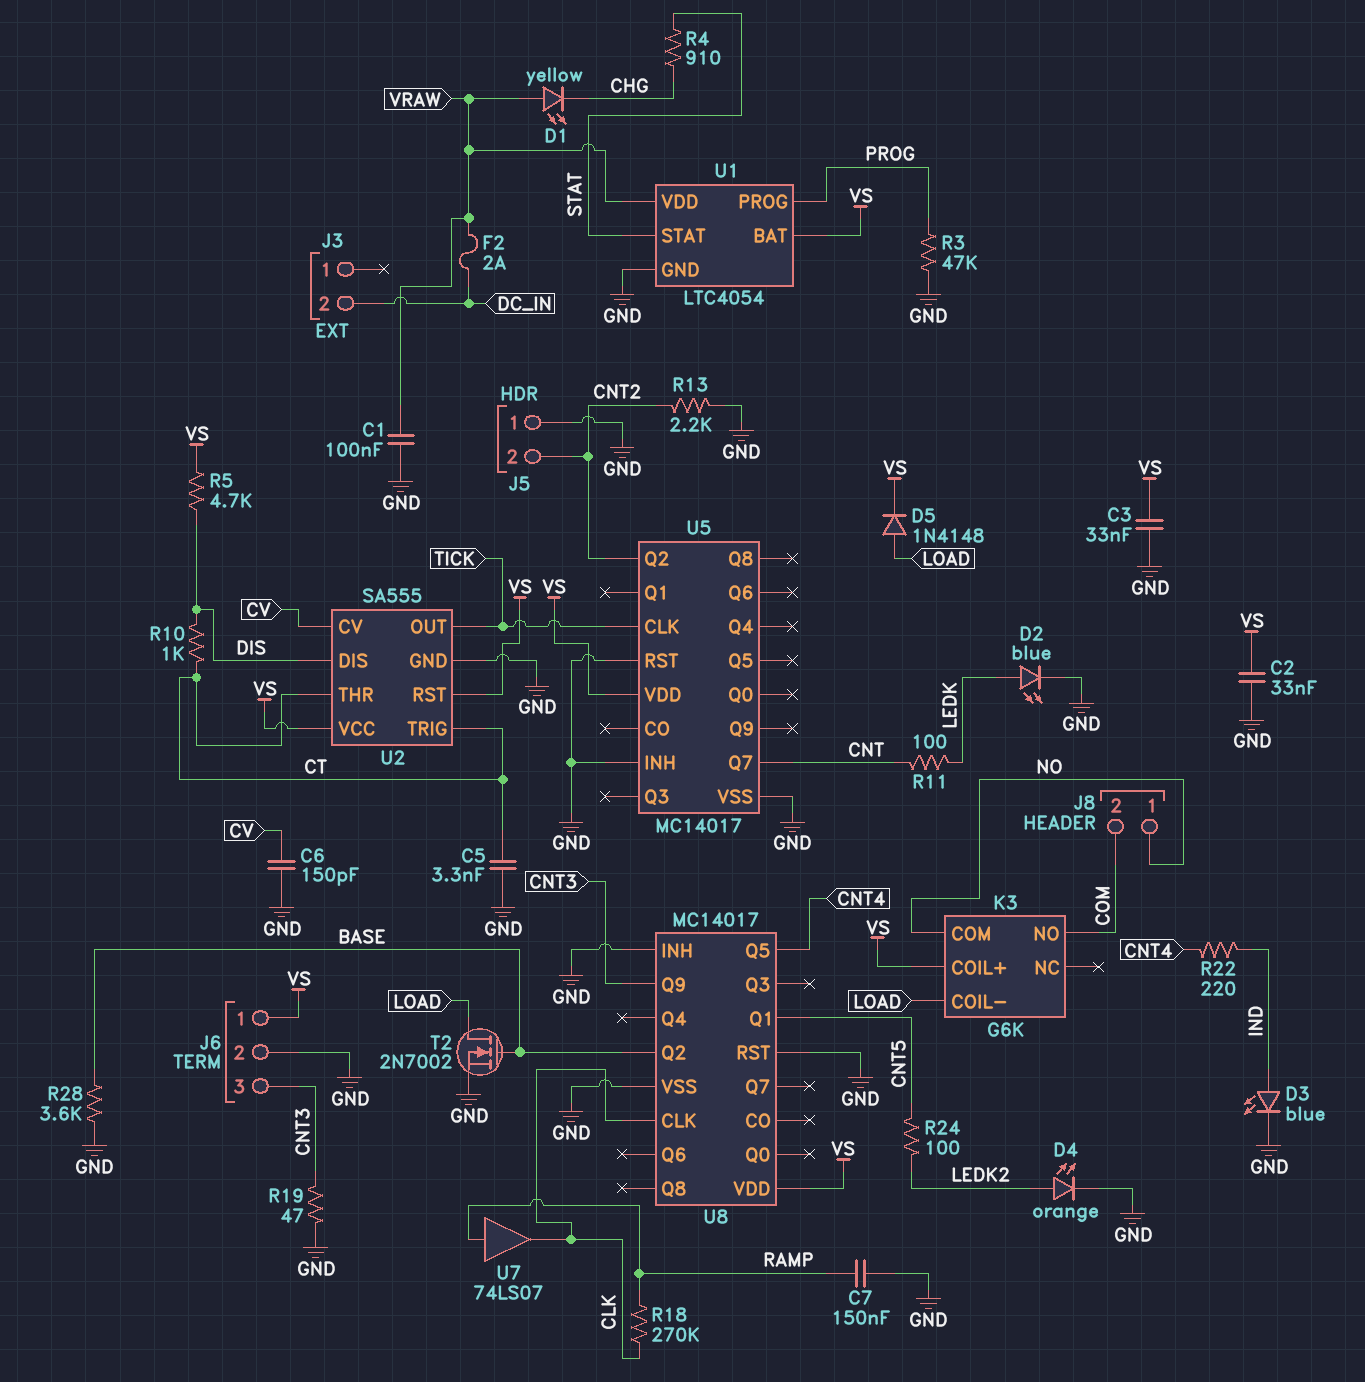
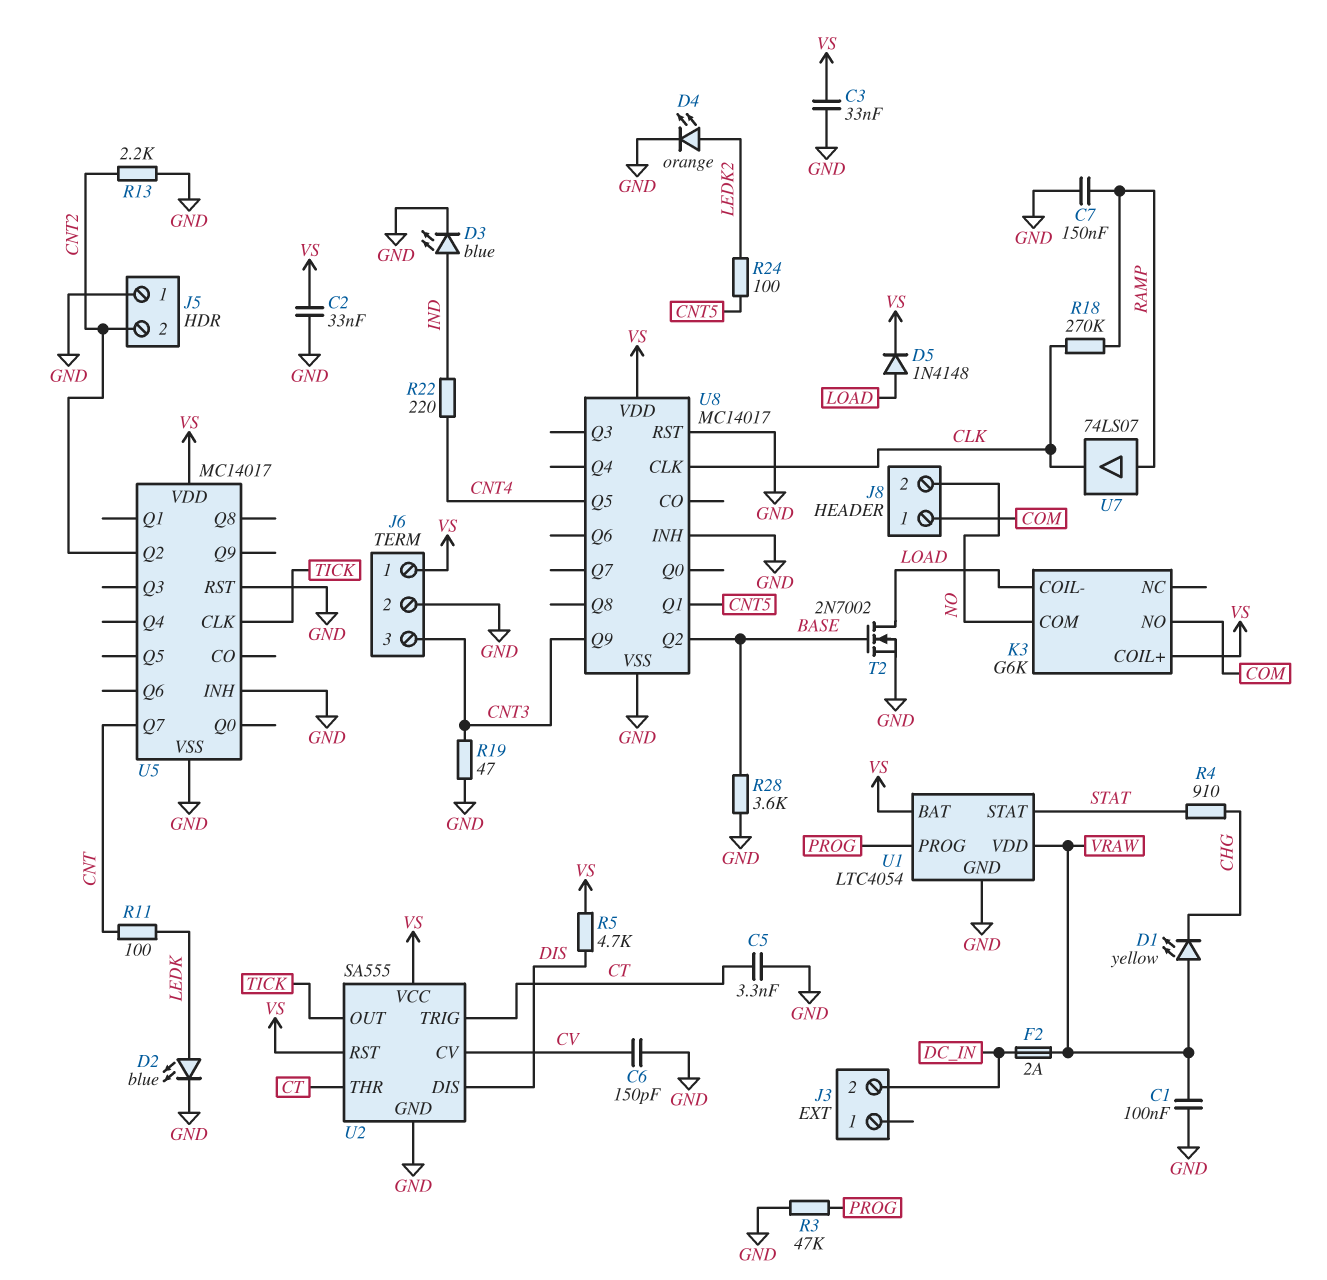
J8 pin 1: NO -> COM
J8 pin 2: COM -> NO
R10: 1k (CT, DIS) -> none

